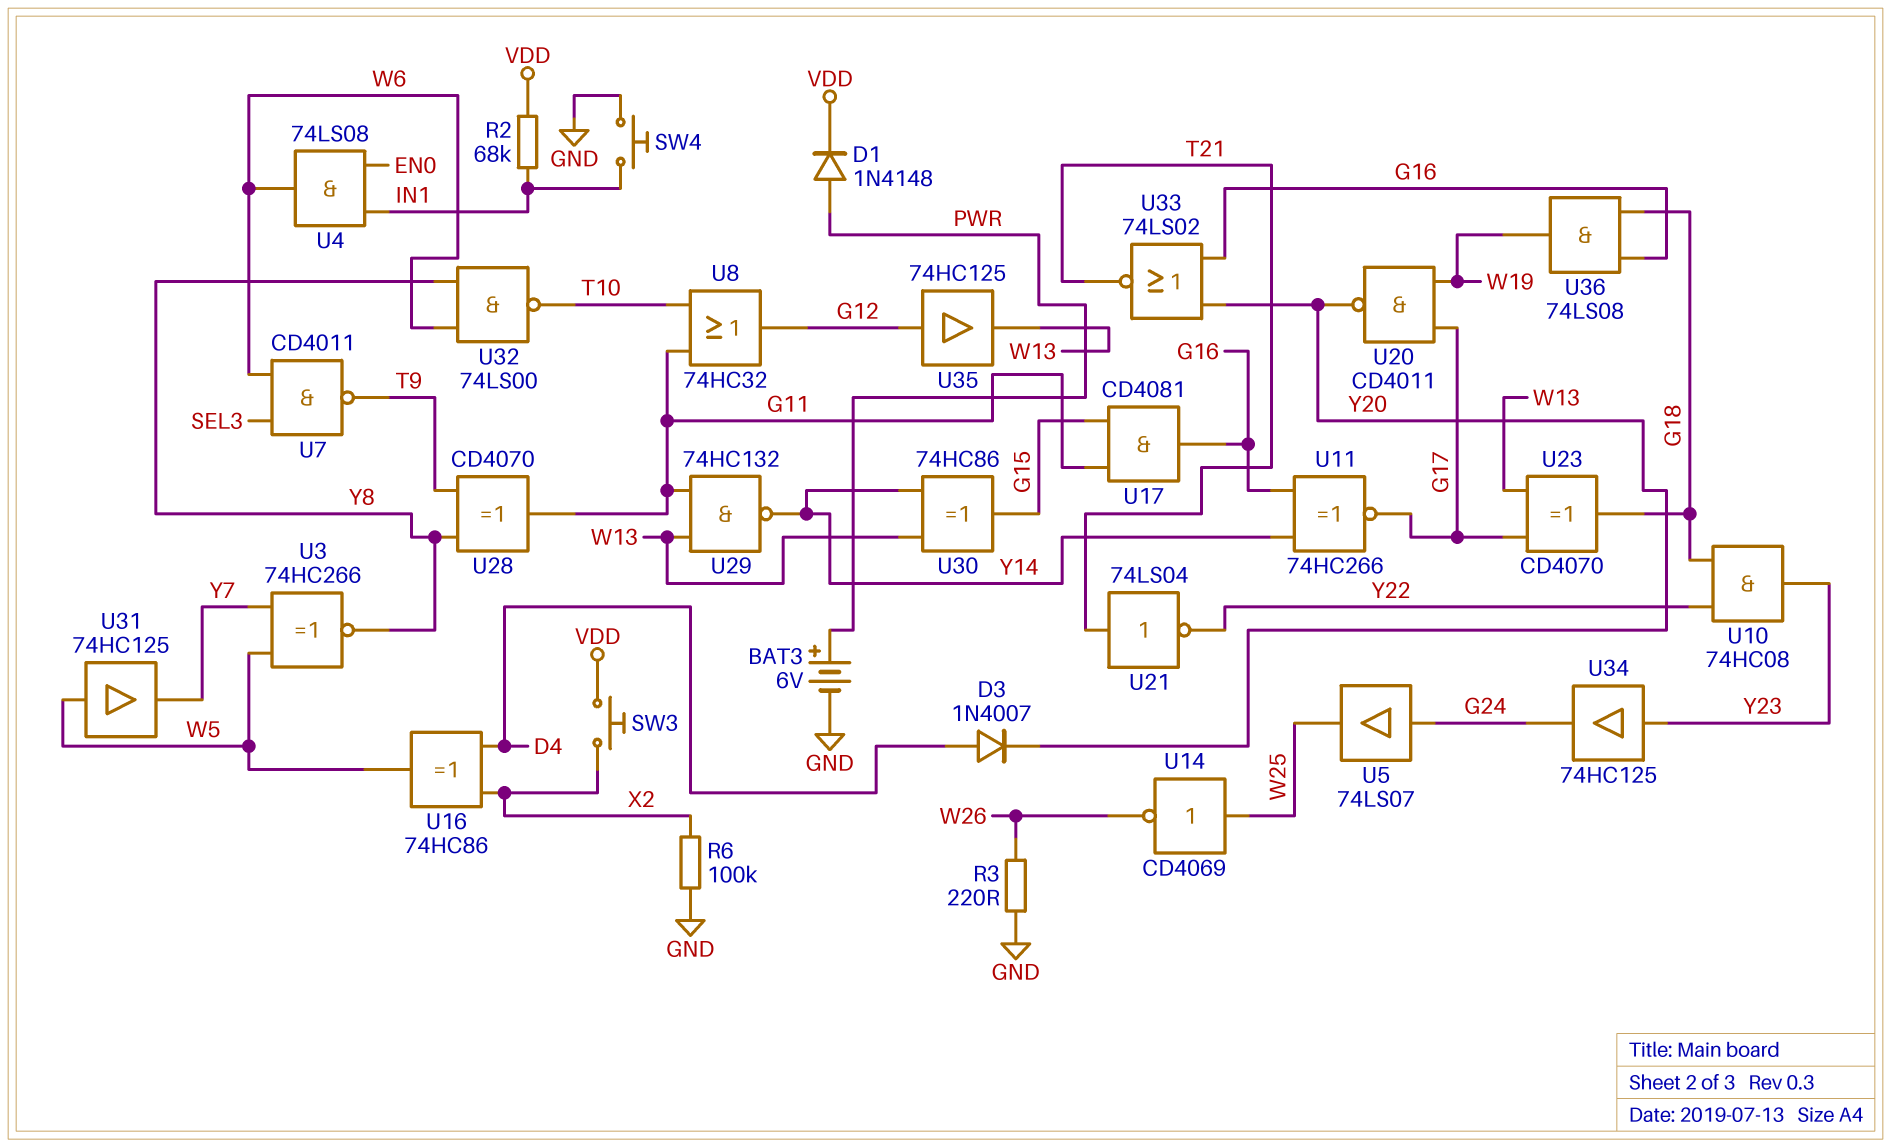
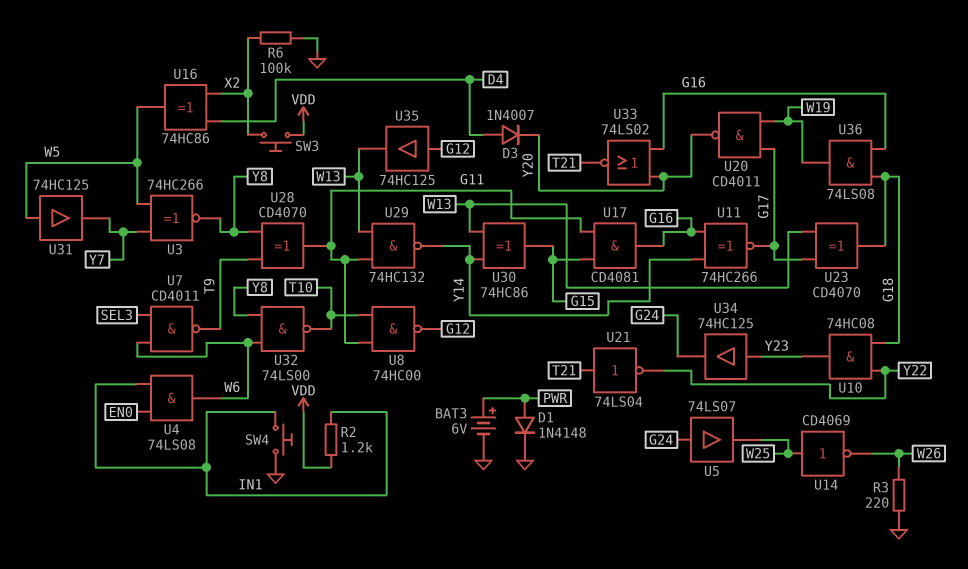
D1: diode 1N4148 (A PWR, K VDD) -> diode 1N4148 (A PWR, K GND)
R2: 68k (IN1, VDD) -> 1.2k (IN1, VDD)
U8: OR 74HC32 (in G11, in T10, out G12) -> NAND 74HC00 (in G11, in T10, out G12)

